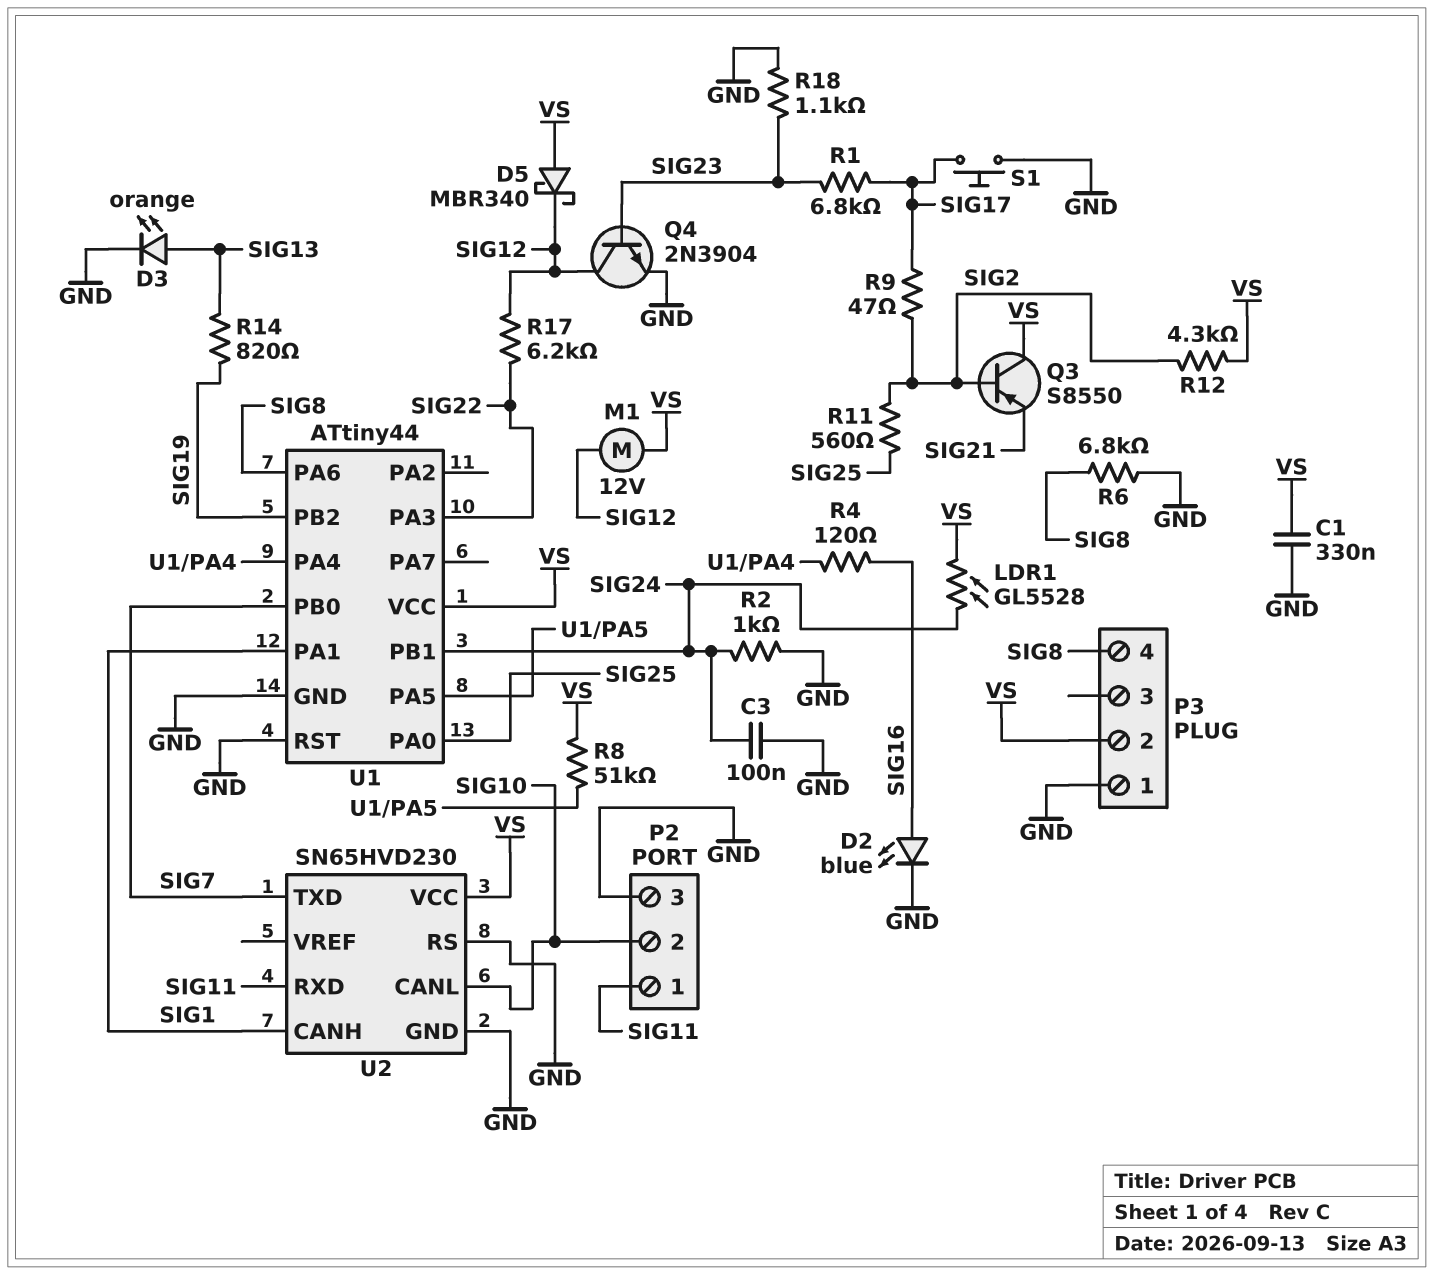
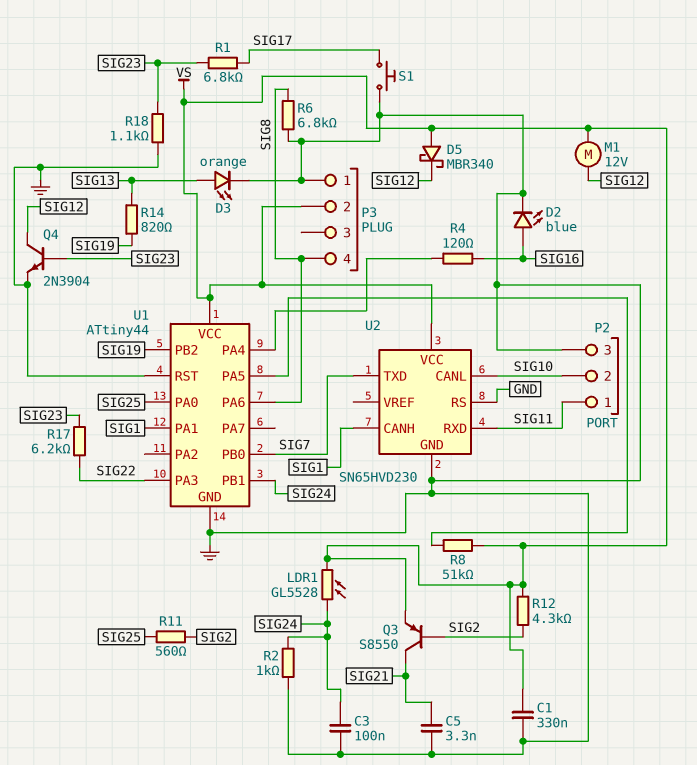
C5: none -> 3.3nF (GND, SIG21)
Q3: PNP S8550 (B SIG2, C VS, E SIG21) -> PNP S8550 (B SIG2, C SIG21, E VS)
R9: 47 (SIG2, SIG17) -> none
R17: 6.2k (SIG12, SIG22) -> 6.2k (SIG22, SIG23)

